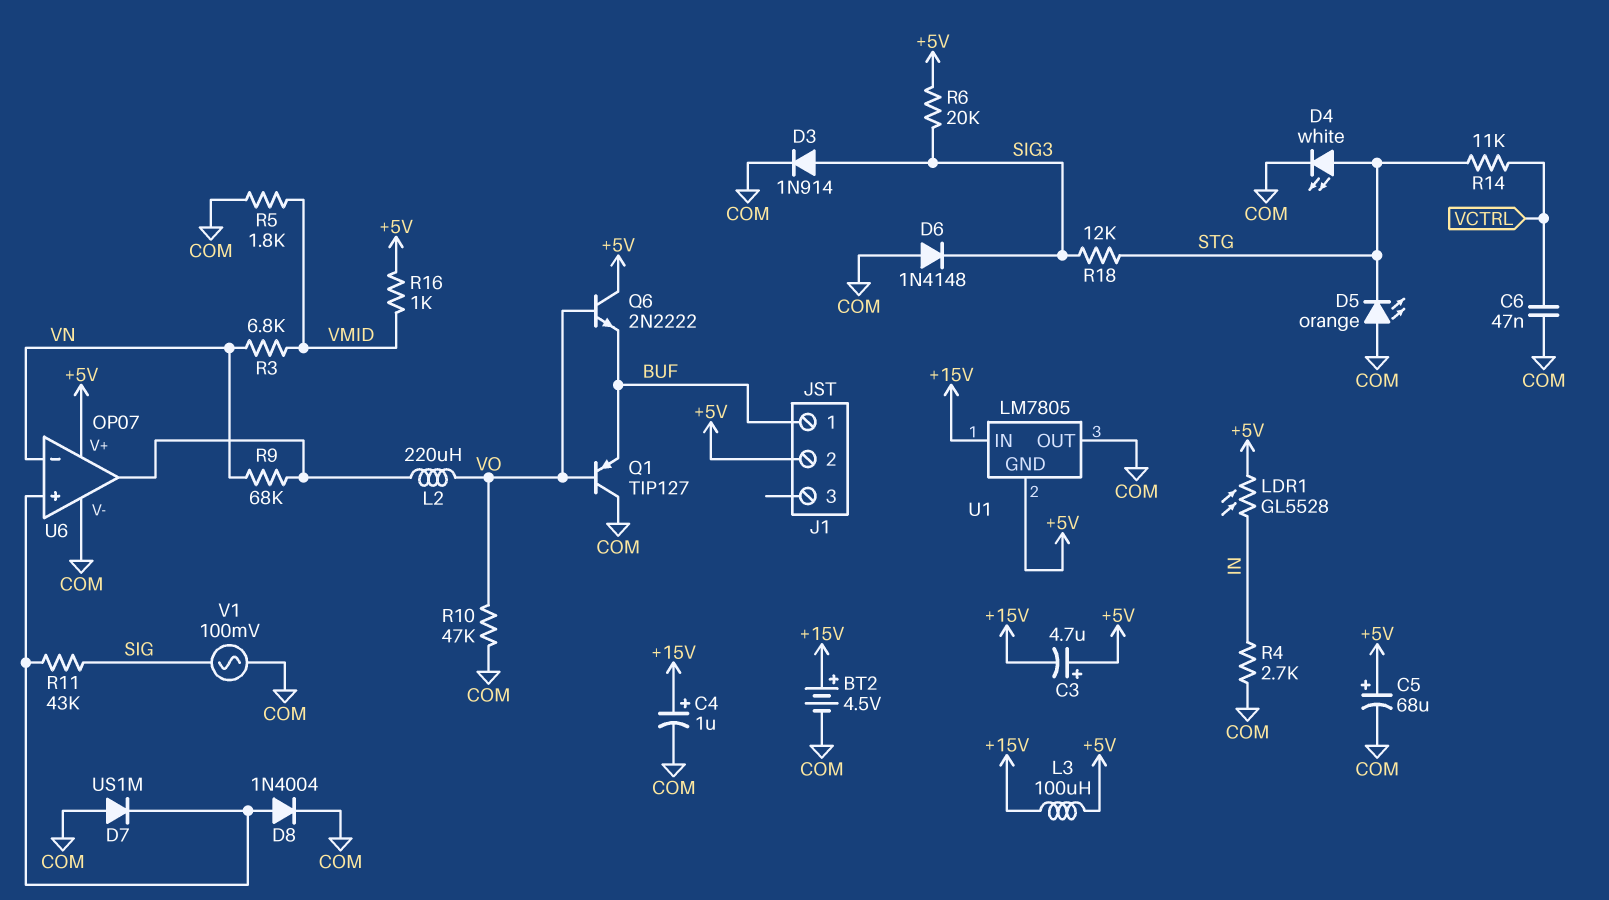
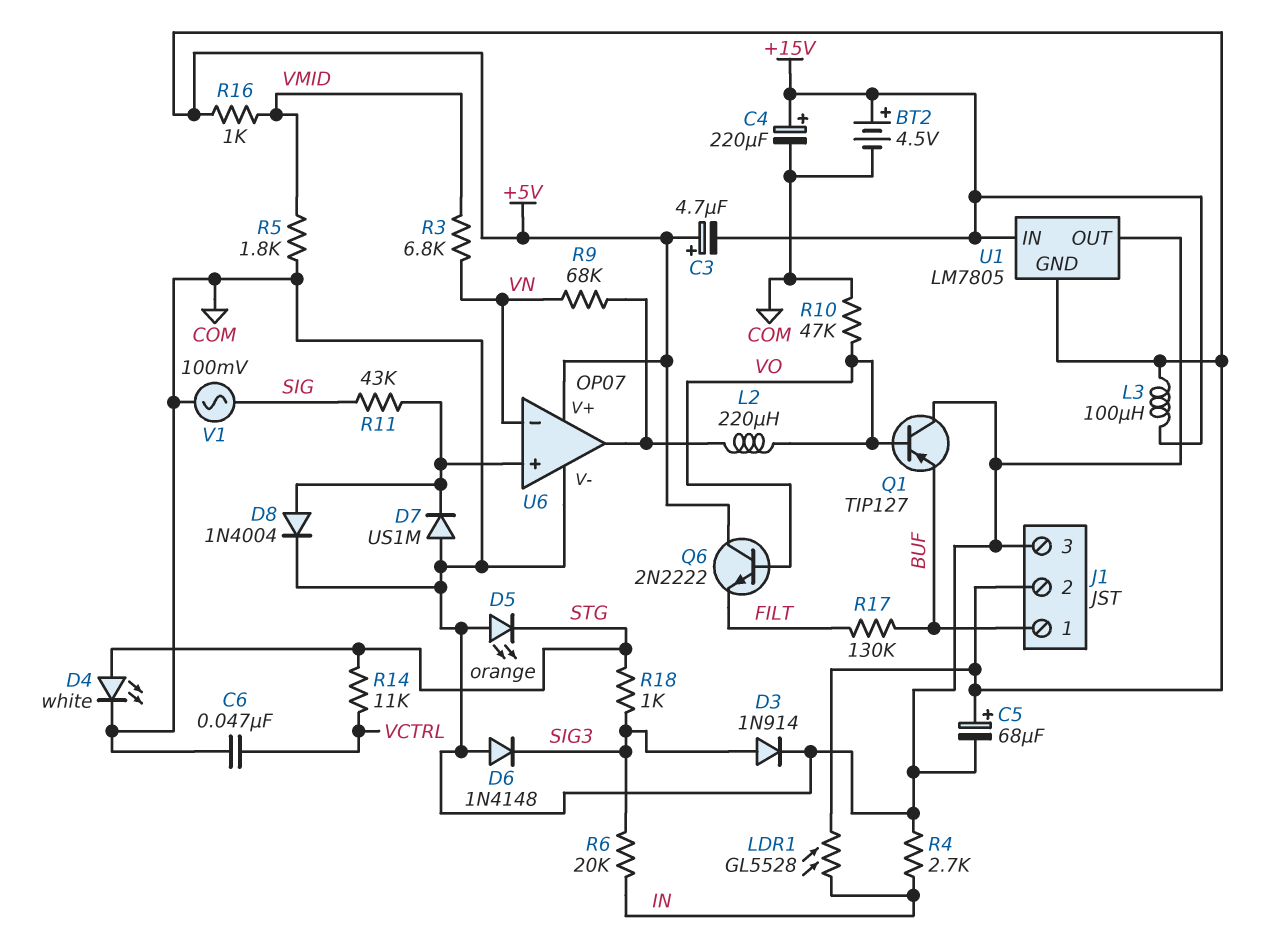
C4: 1uF (plus +15V, minus COM) -> 220uF (plus +15V, minus COM)
J1 pin 3: none -> COM
Q6: NPN 2N2222 (B VO, C +5V, E BUF) -> NPN 2N2222 (B VO, C +5V, E FILT)
R6: 20k (+5V, SIG3) -> 20k (IN, SIG3)
R17: none -> 130k (BUF, FILT)
R18: 12k (SIG3, STG) -> 1k (SIG3, STG)

